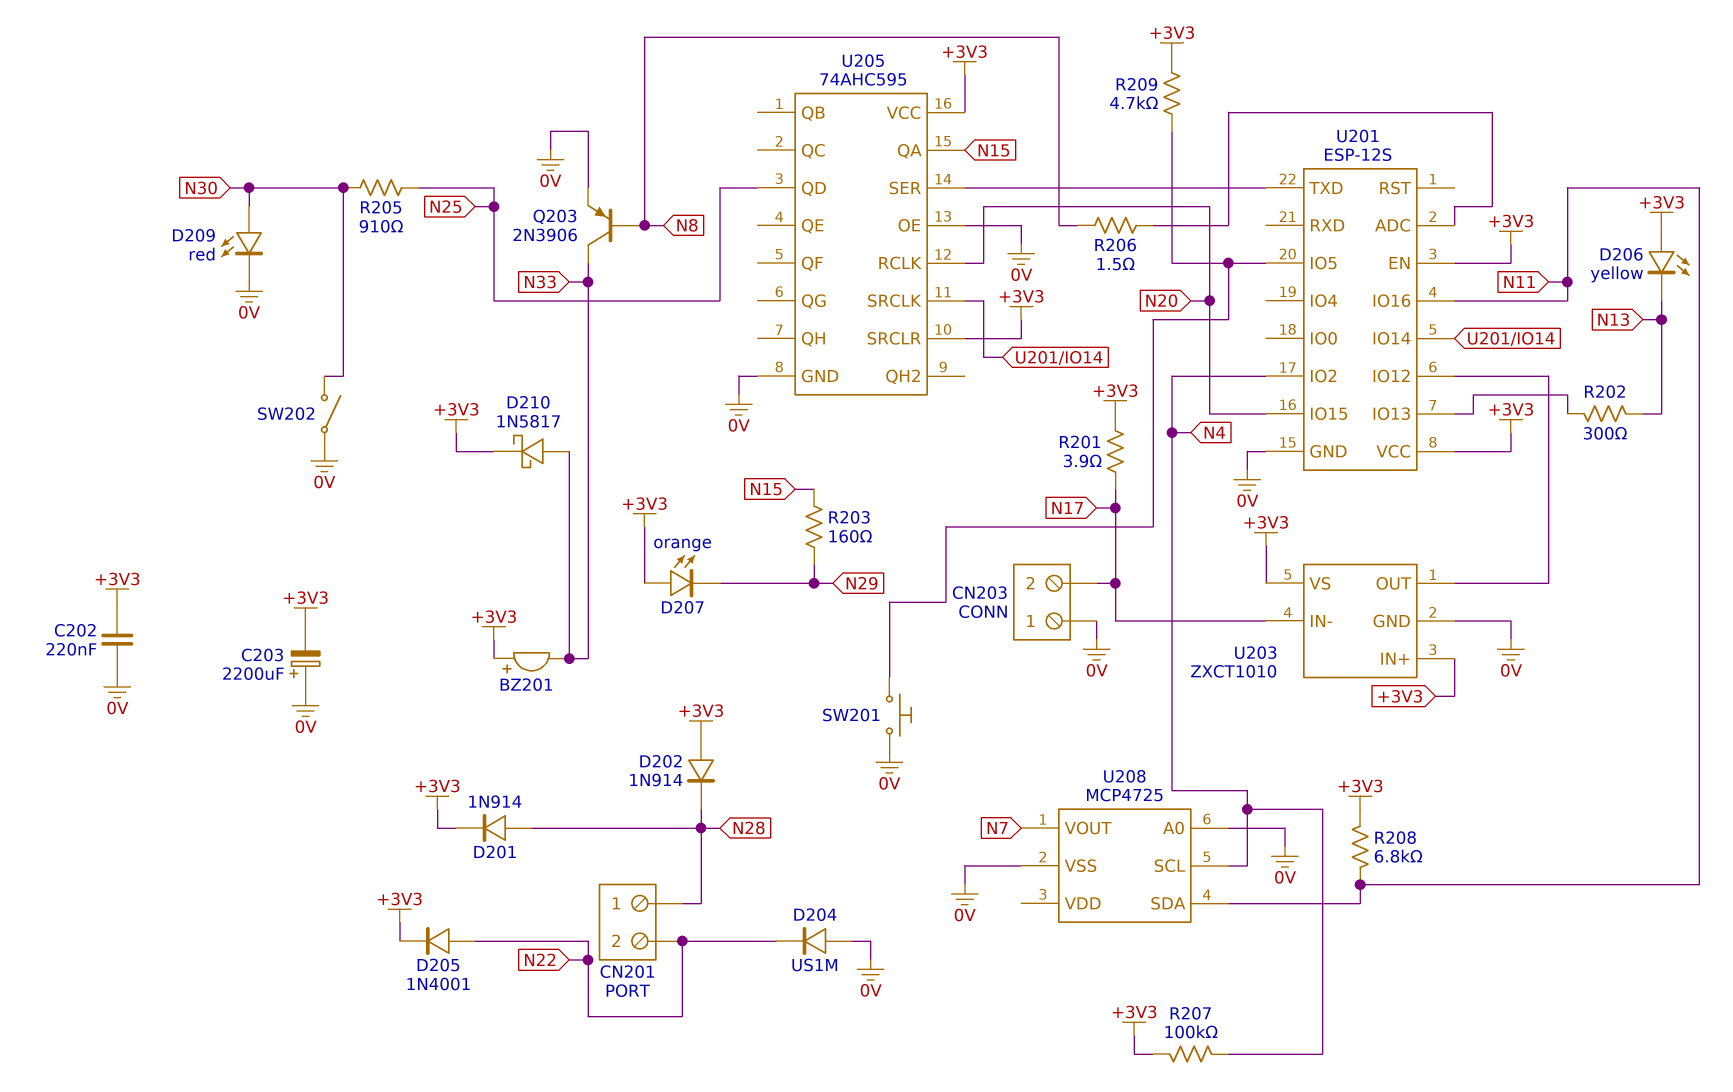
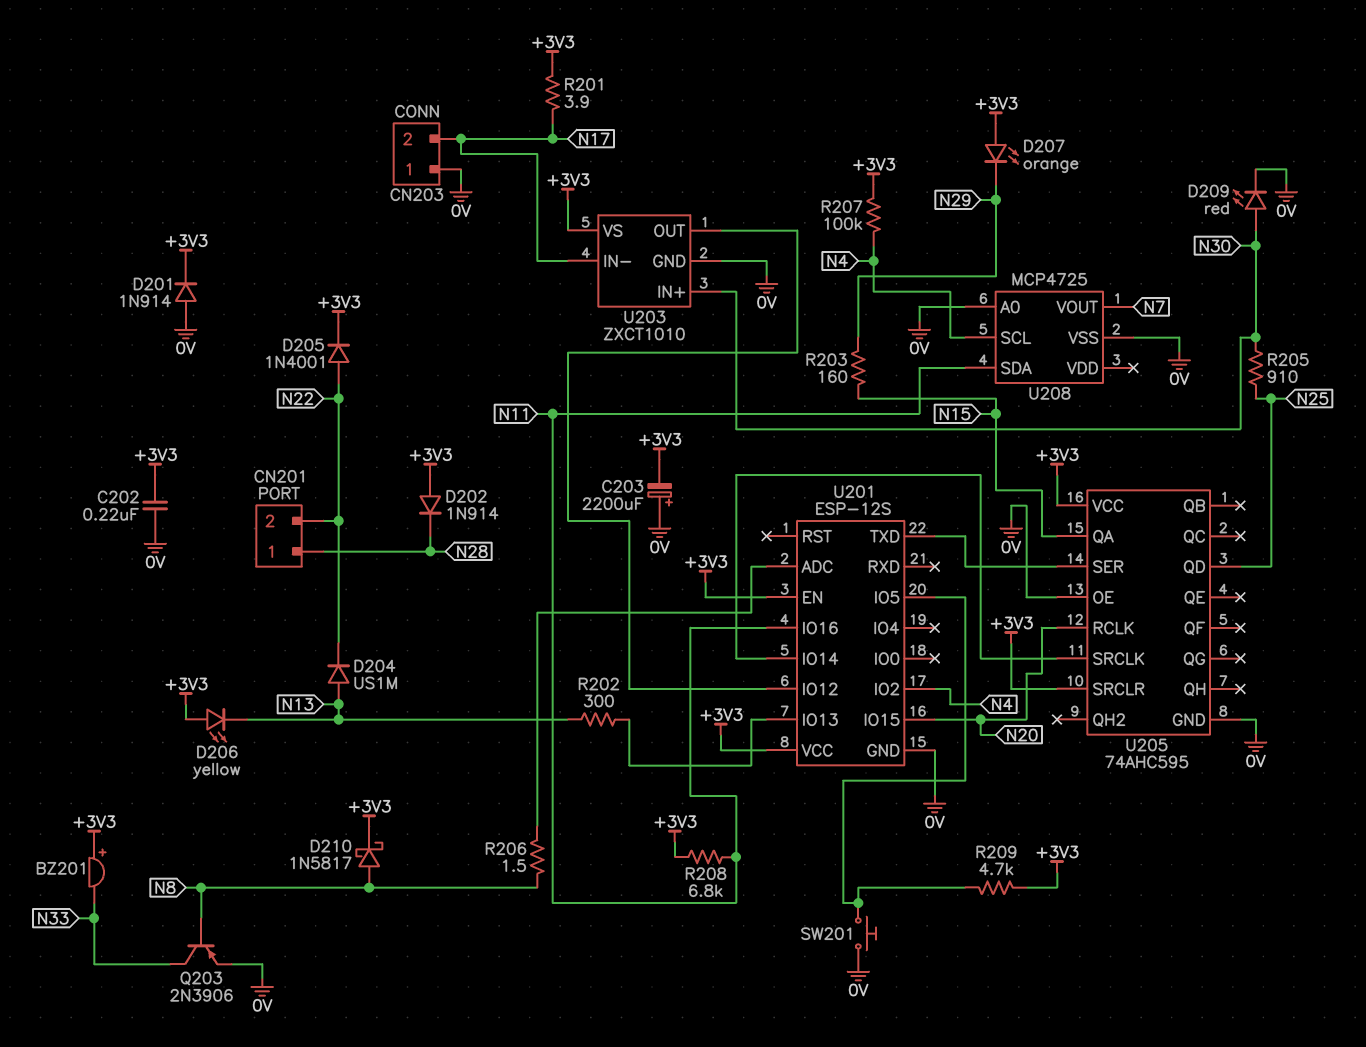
D201: diode 1N914 (A N28, K +3V3) -> diode 1N914 (A 0V, K +3V3)
D204: diode US1M (A 0V, K N22) -> diode US1M (A N13, K N22)
D210: schottky 1N5817 (A N33, K +3V3) -> schottky 1N5817 (A N8, K +3V3)
SW202: switch (0V, N30) -> none
U203 pin IN+: +3V3 -> N30

